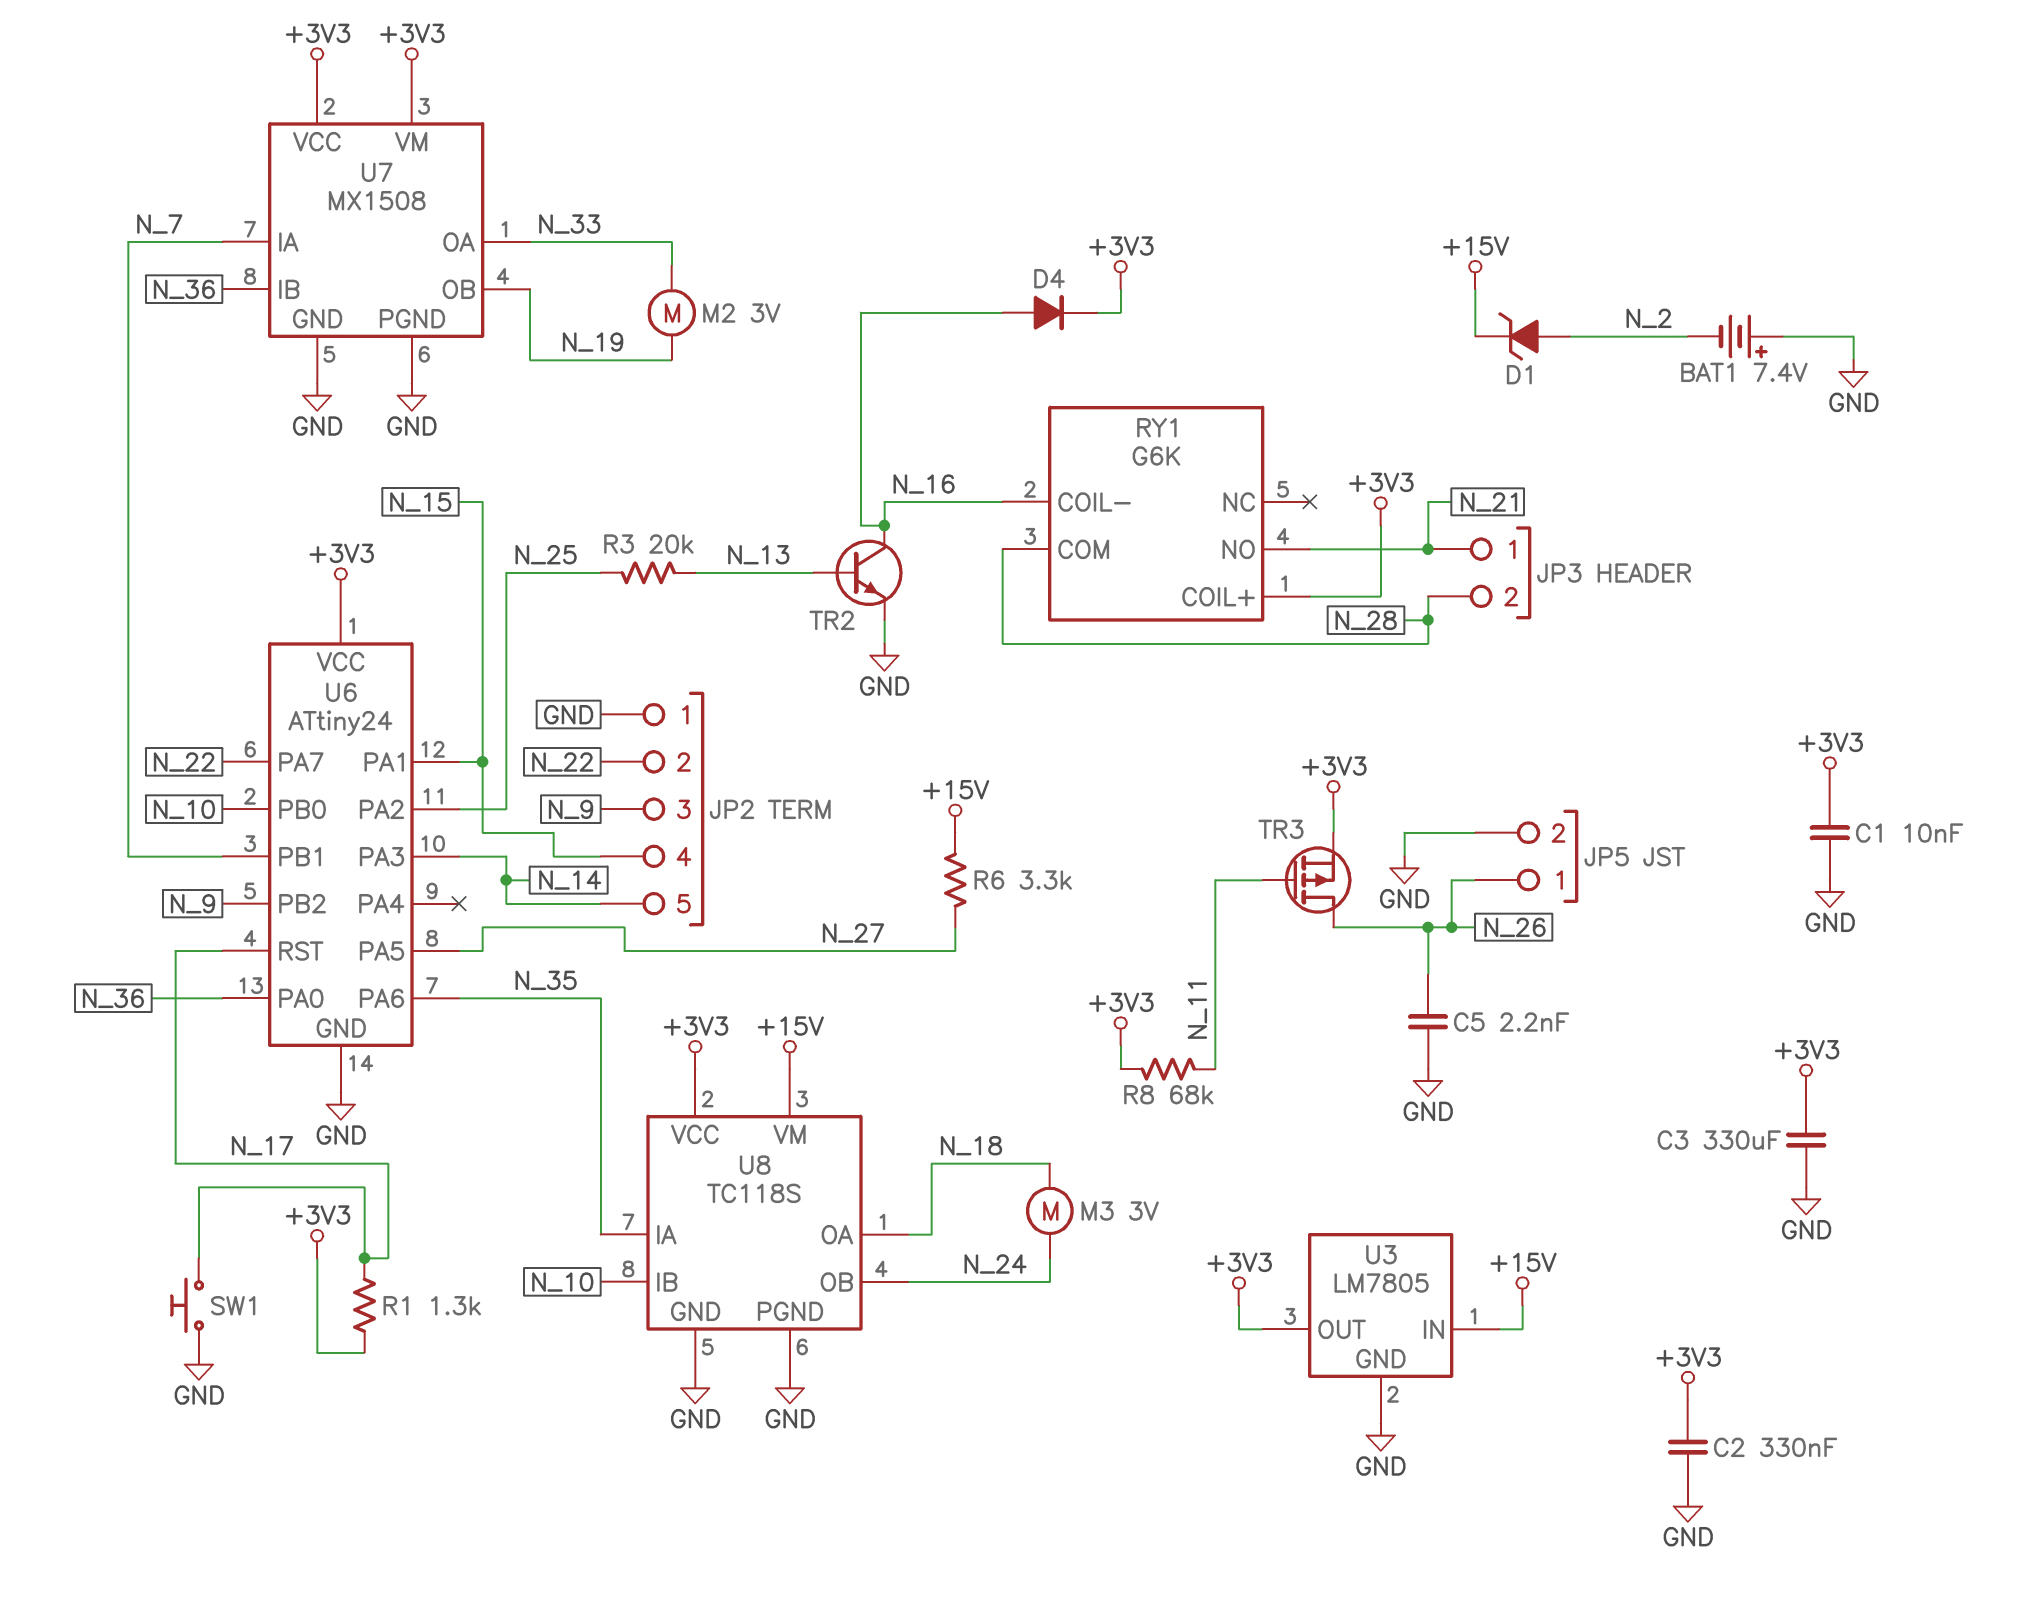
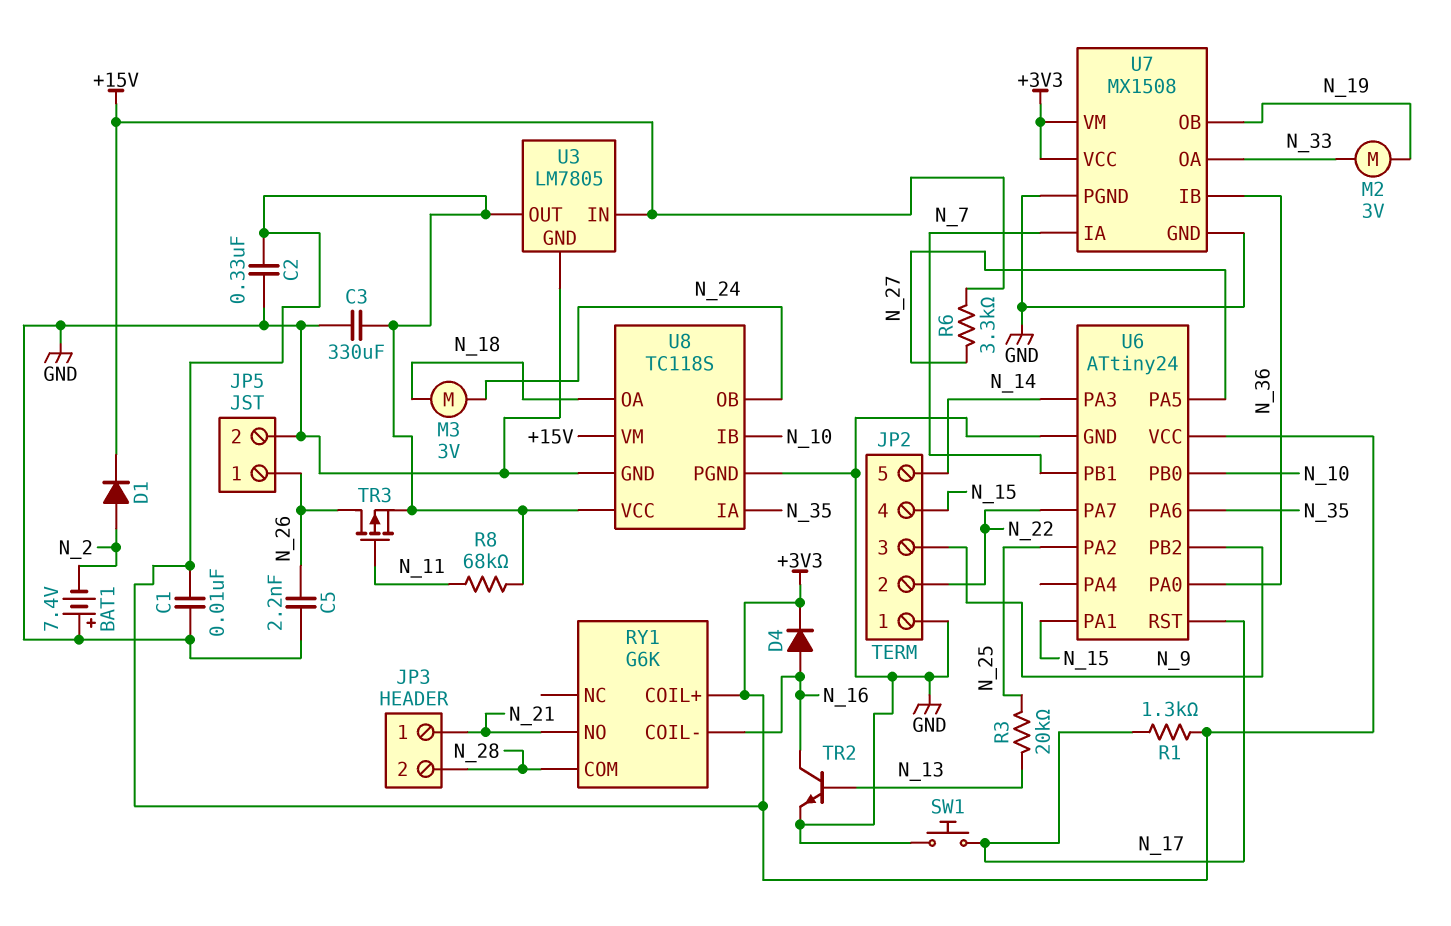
D1: zener (A N_2, K +15V) -> diode (A N_2, K +15V)

